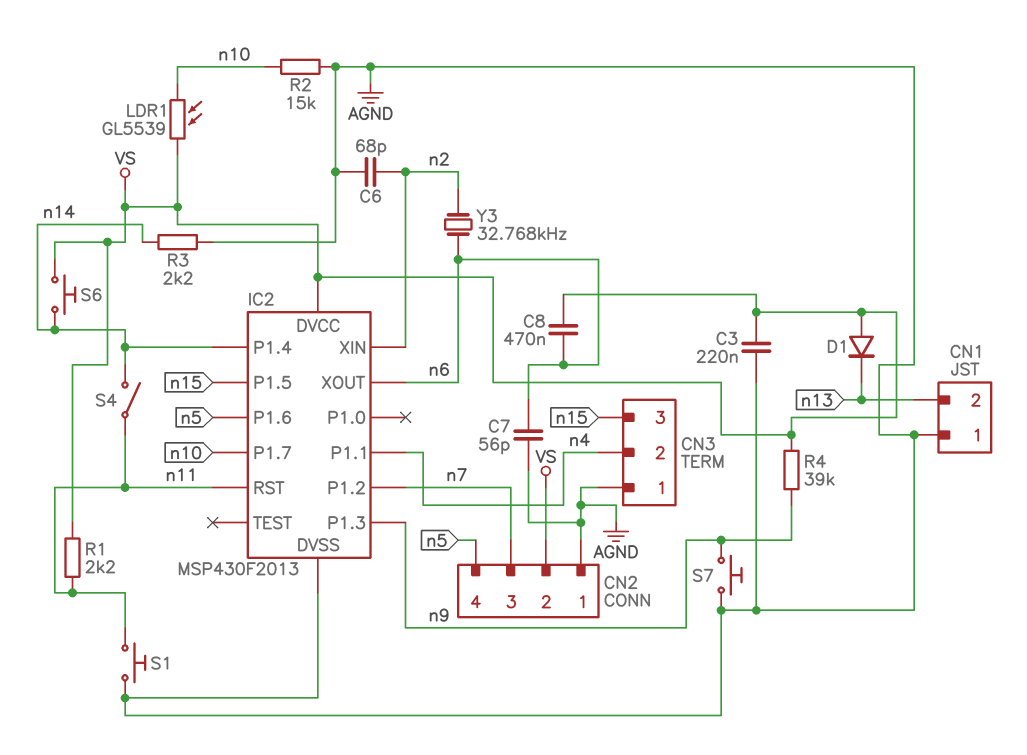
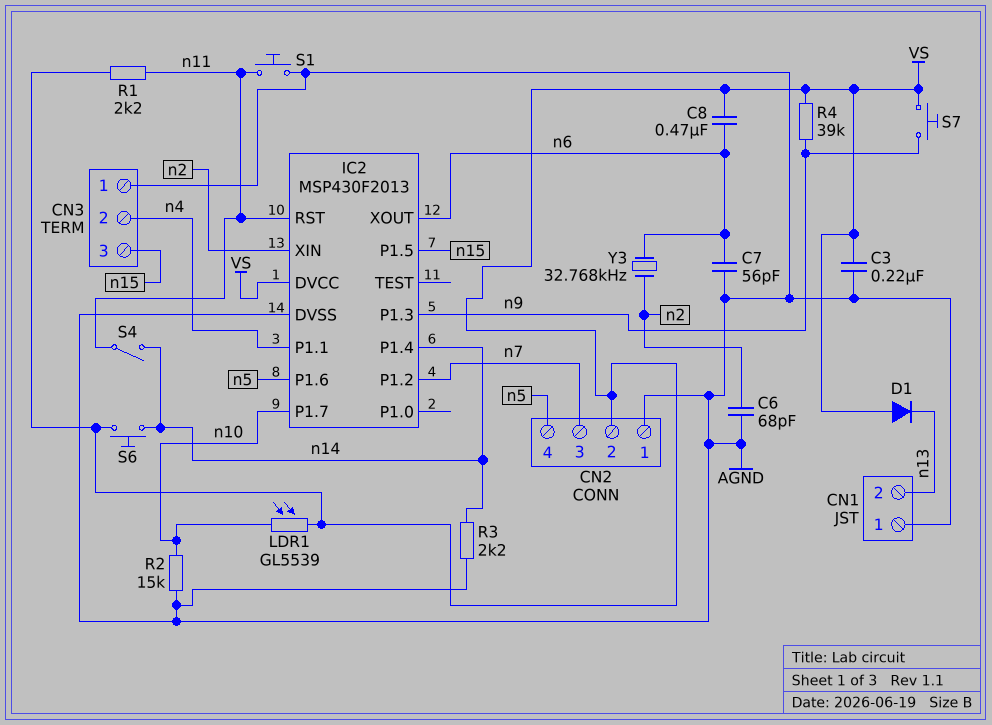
S7: button (AGND, n9) -> button (VS, n9)

